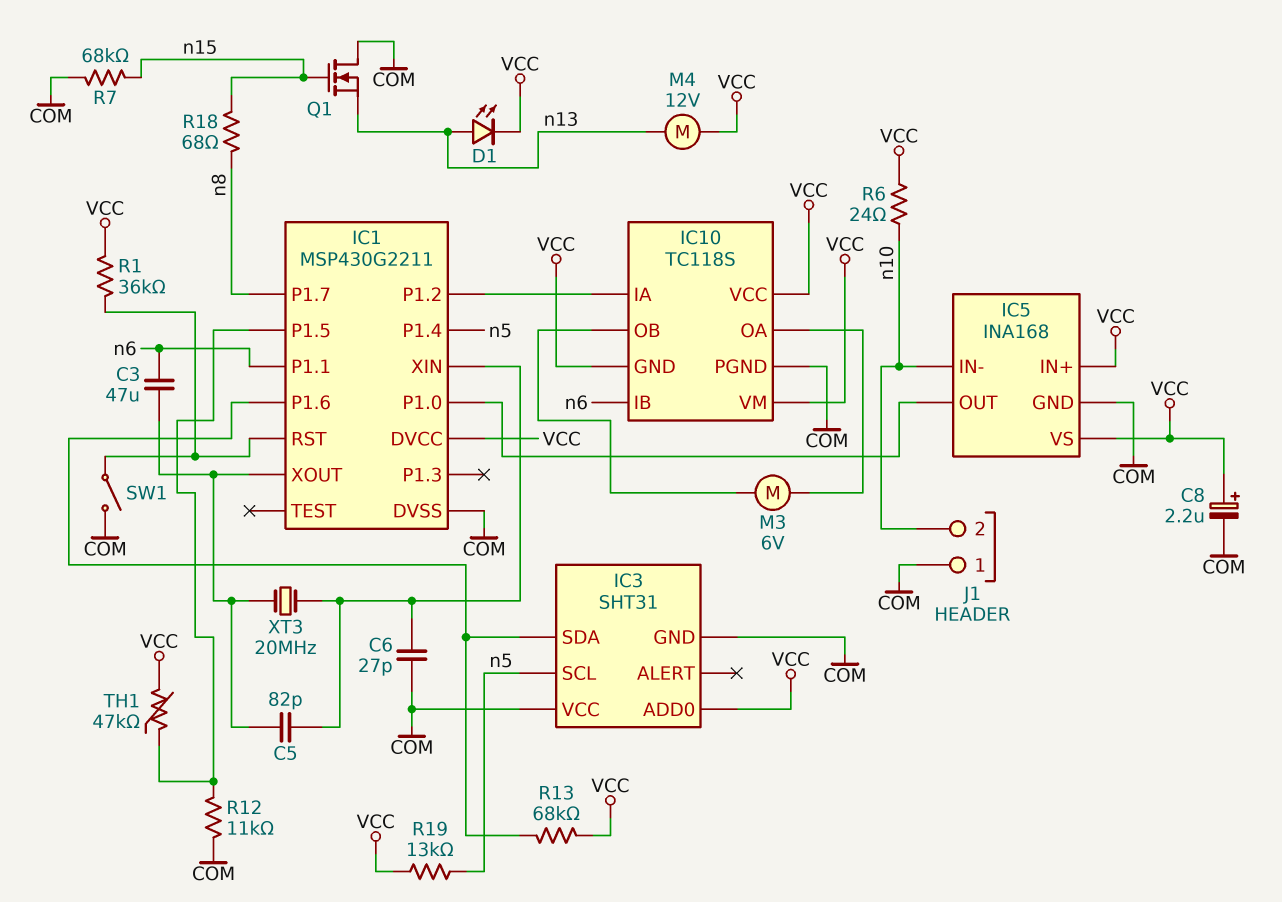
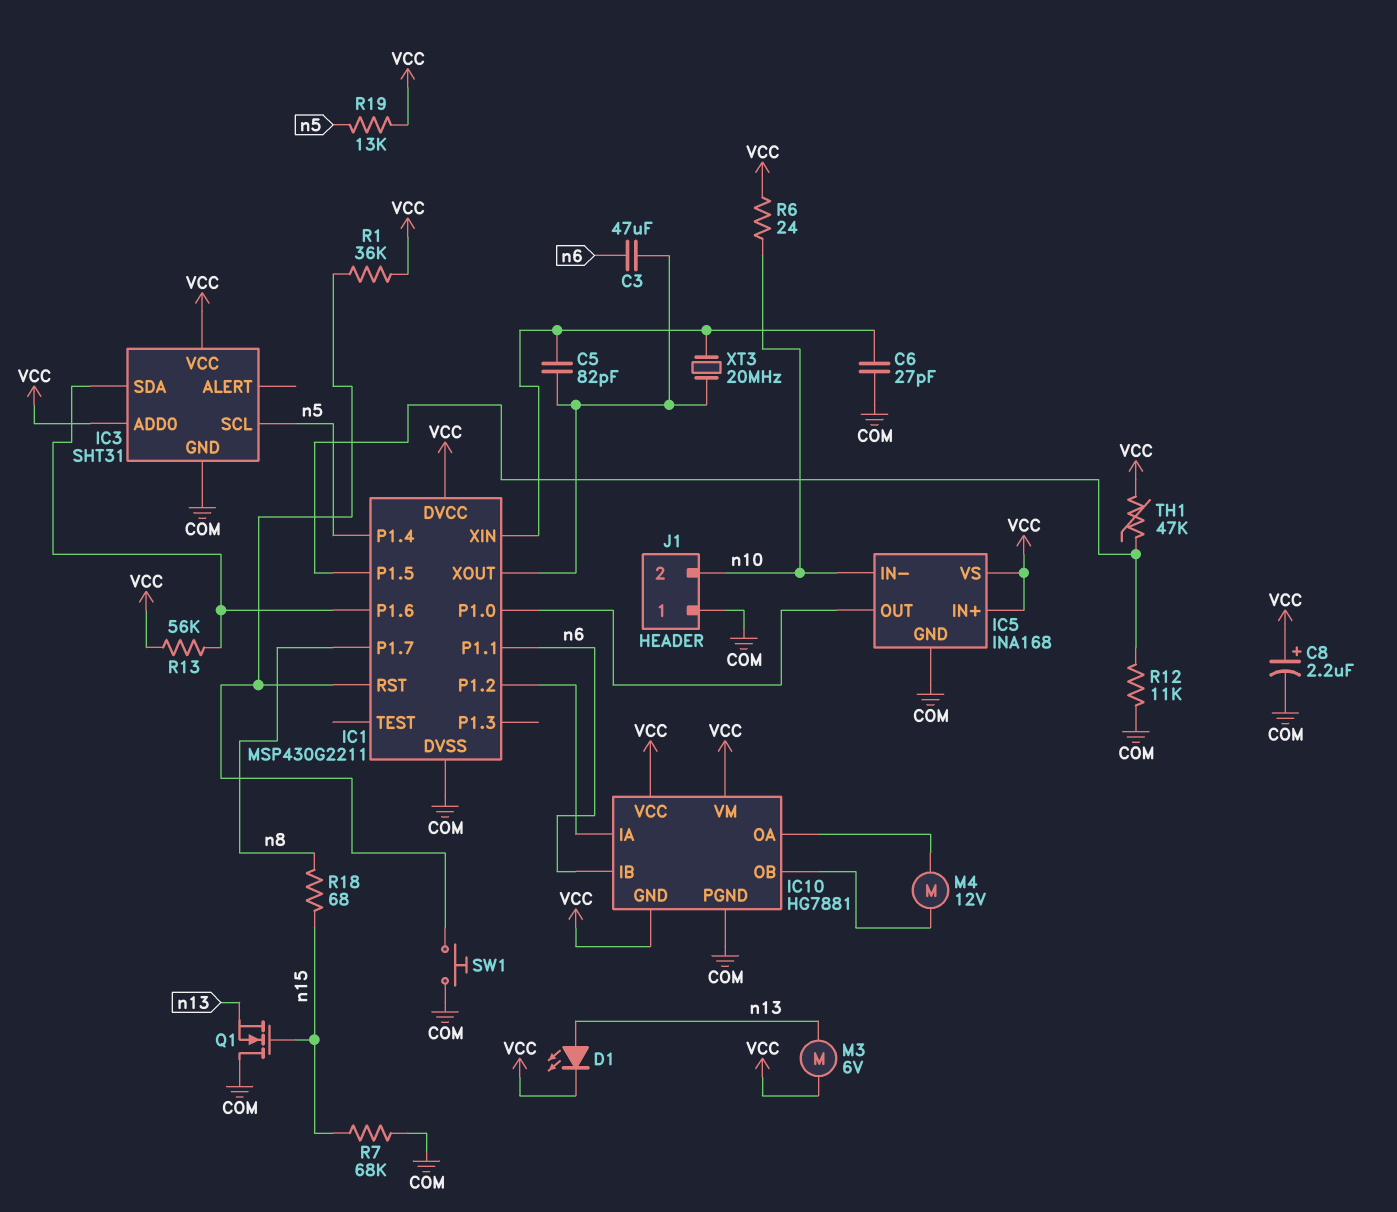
IC3 pin VCC: COM -> VCC
IC10: TC118S -> HG7881
M3: motor 6V (IC10/OA, IC10/OB) -> motor 6V (VCC, n13)
M4: motor 12V (VCC, n13) -> motor 12V (IC10/OA, IC10/OB)
R13: 68k (IC1/P1.6, VCC) -> 56k (IC1/P1.6, VCC)
SW1: switch (COM, IC1/RST) -> button (COM, IC1/RST)

